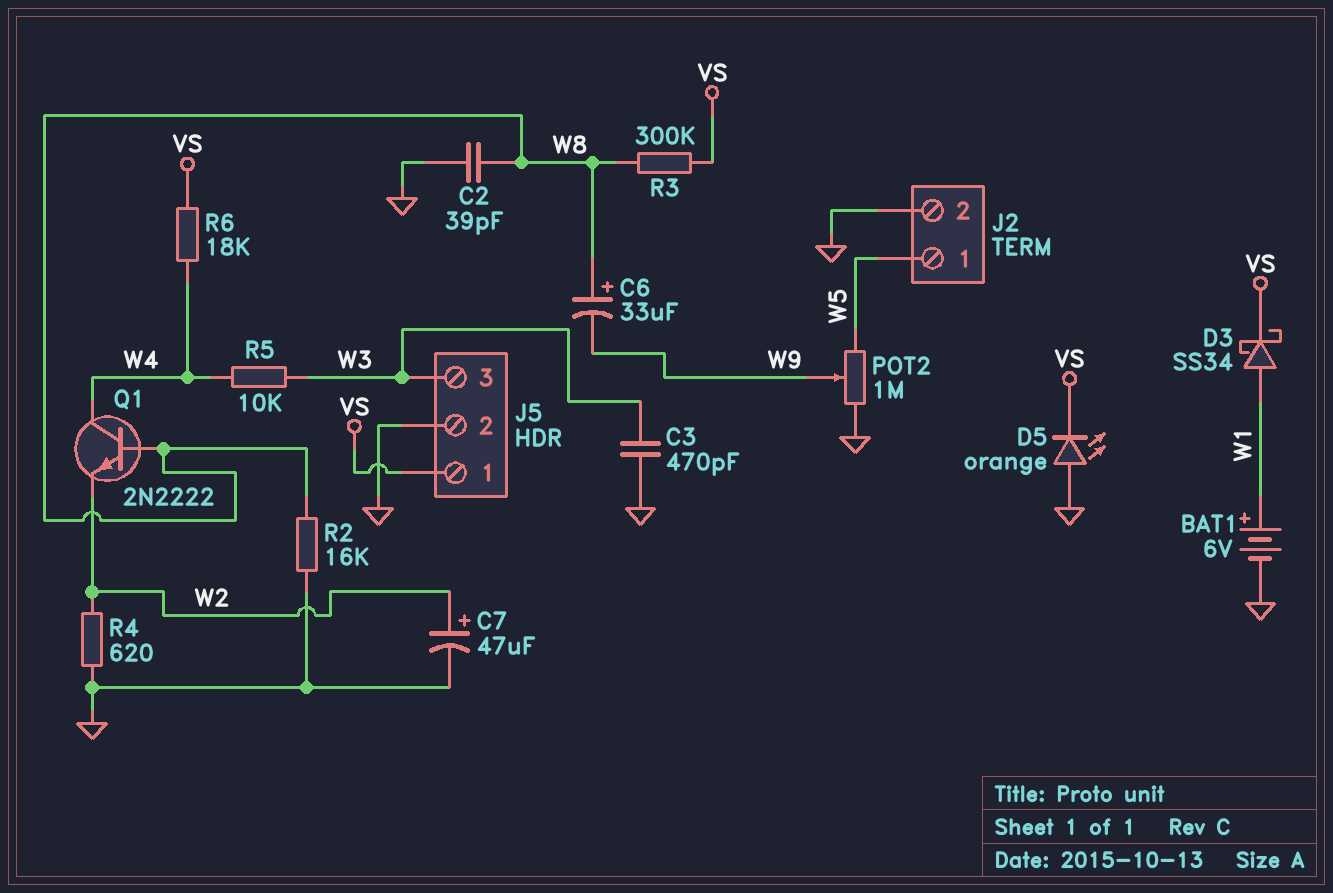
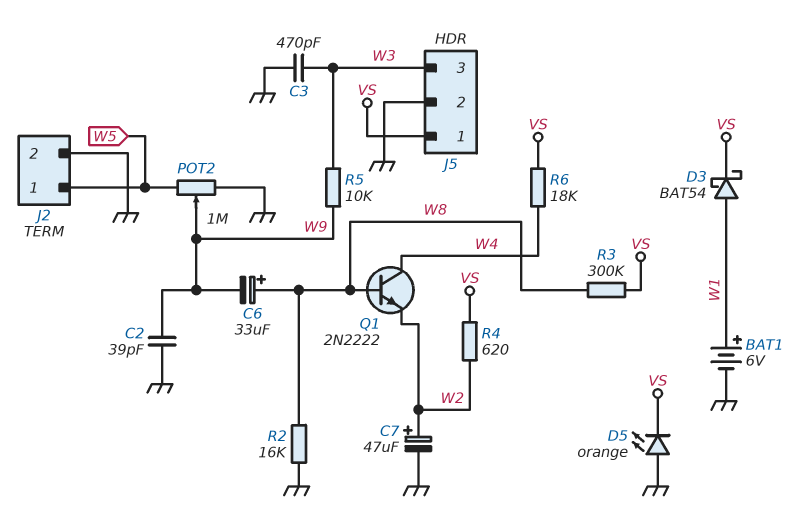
C2: 39pF (GND, W8) -> 39pF (GND, W9)
D3: schottky SS34 (A W1, K VS) -> schottky BAT54 (A W1, K VS)
R4: 620 (GND, W2) -> 620 (VS, W2)
R5: 10k (W3, W4) -> 10k (W3, W9)

